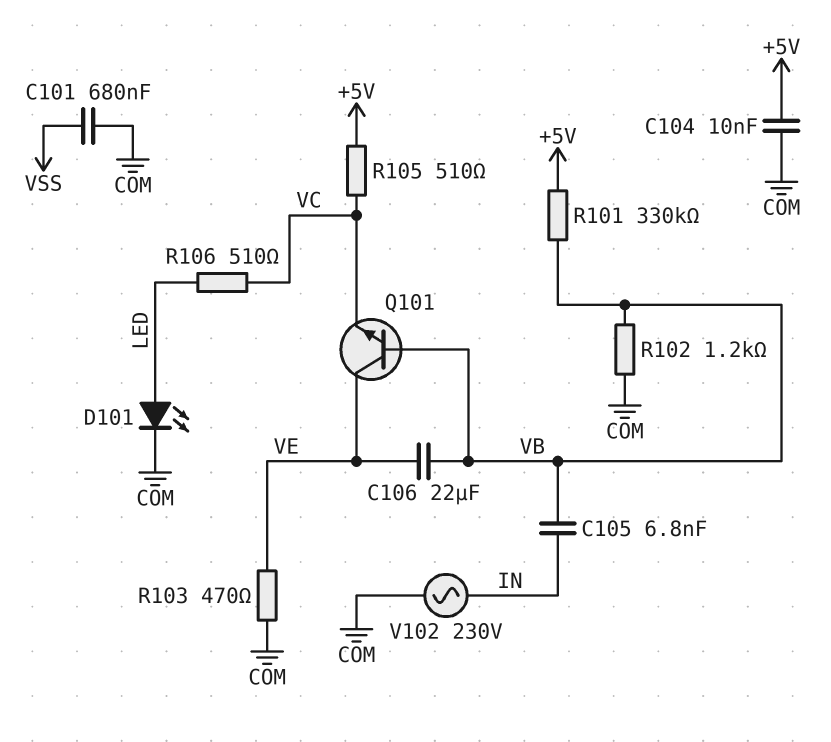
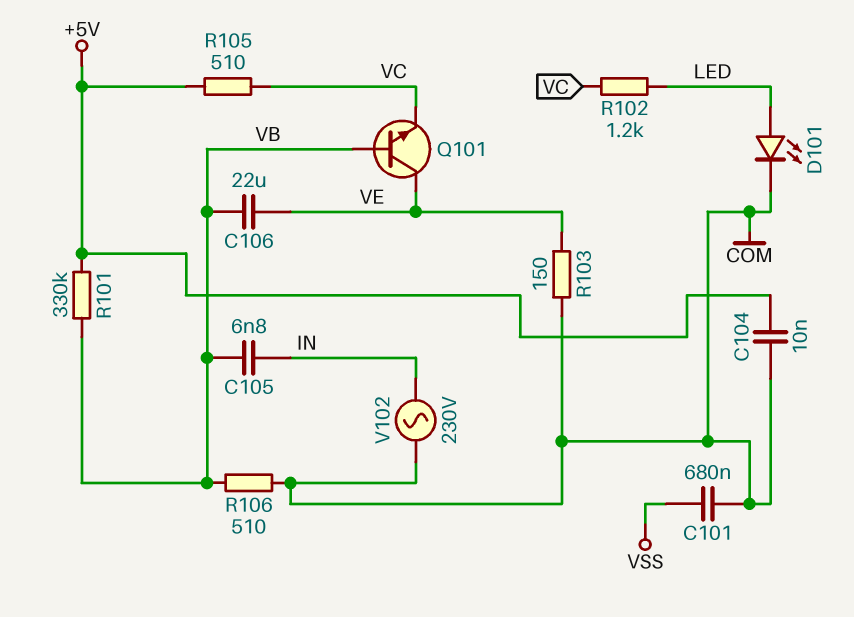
R102: 1.2k (COM, VB) -> 1.2k (LED, VC)
R103: 470 (COM, VE) -> 150 (COM, VE)
R106: 510 (LED, VC) -> 510 (COM, VB)

